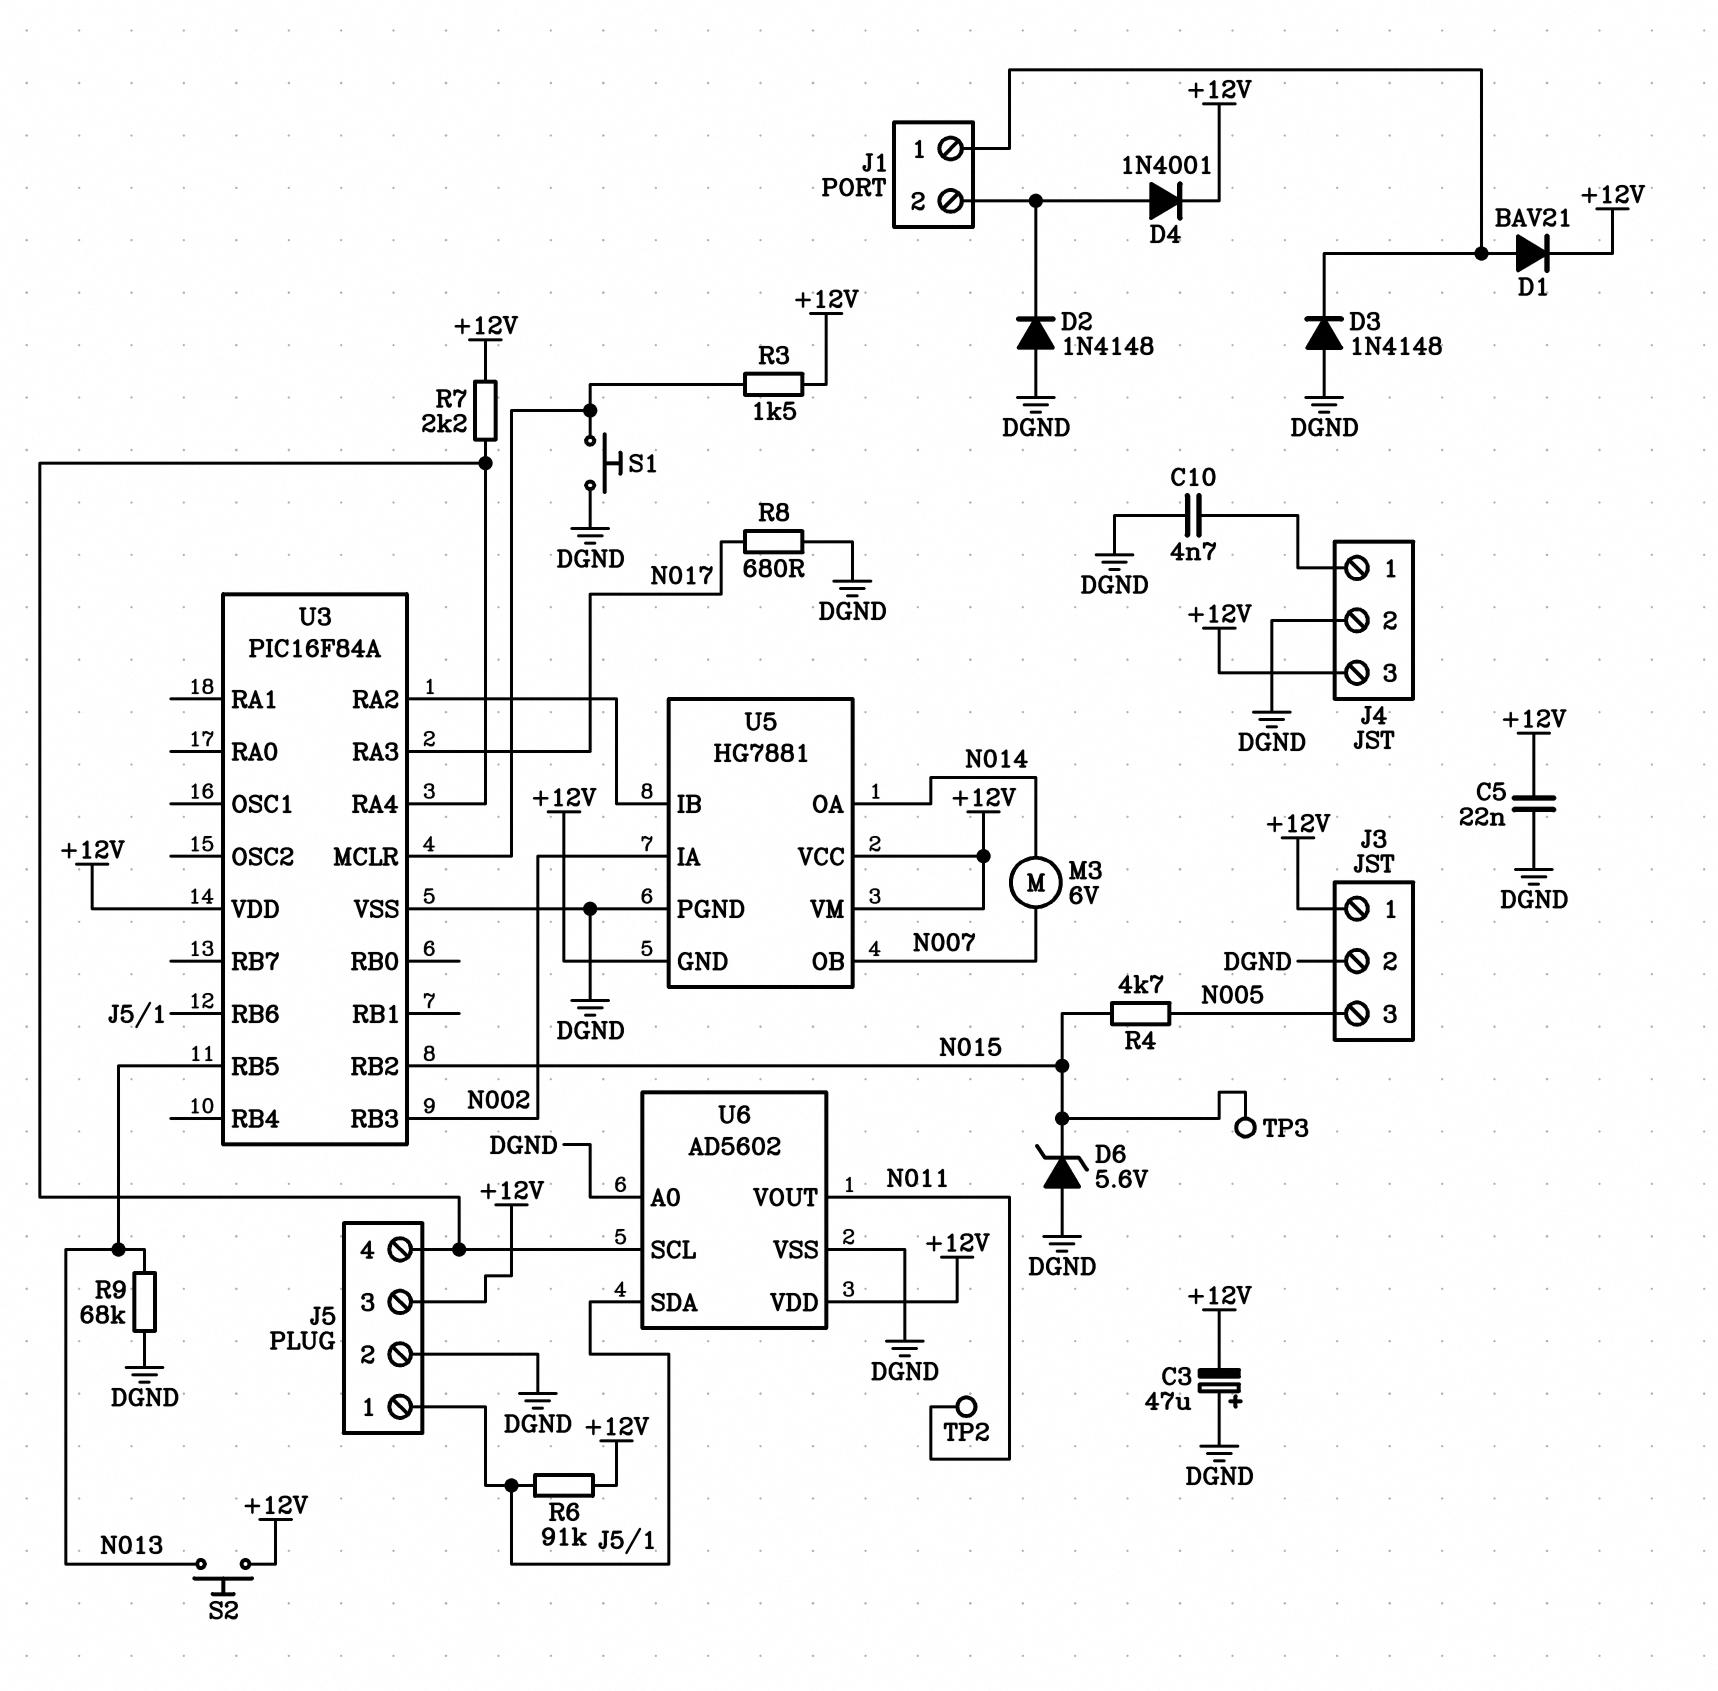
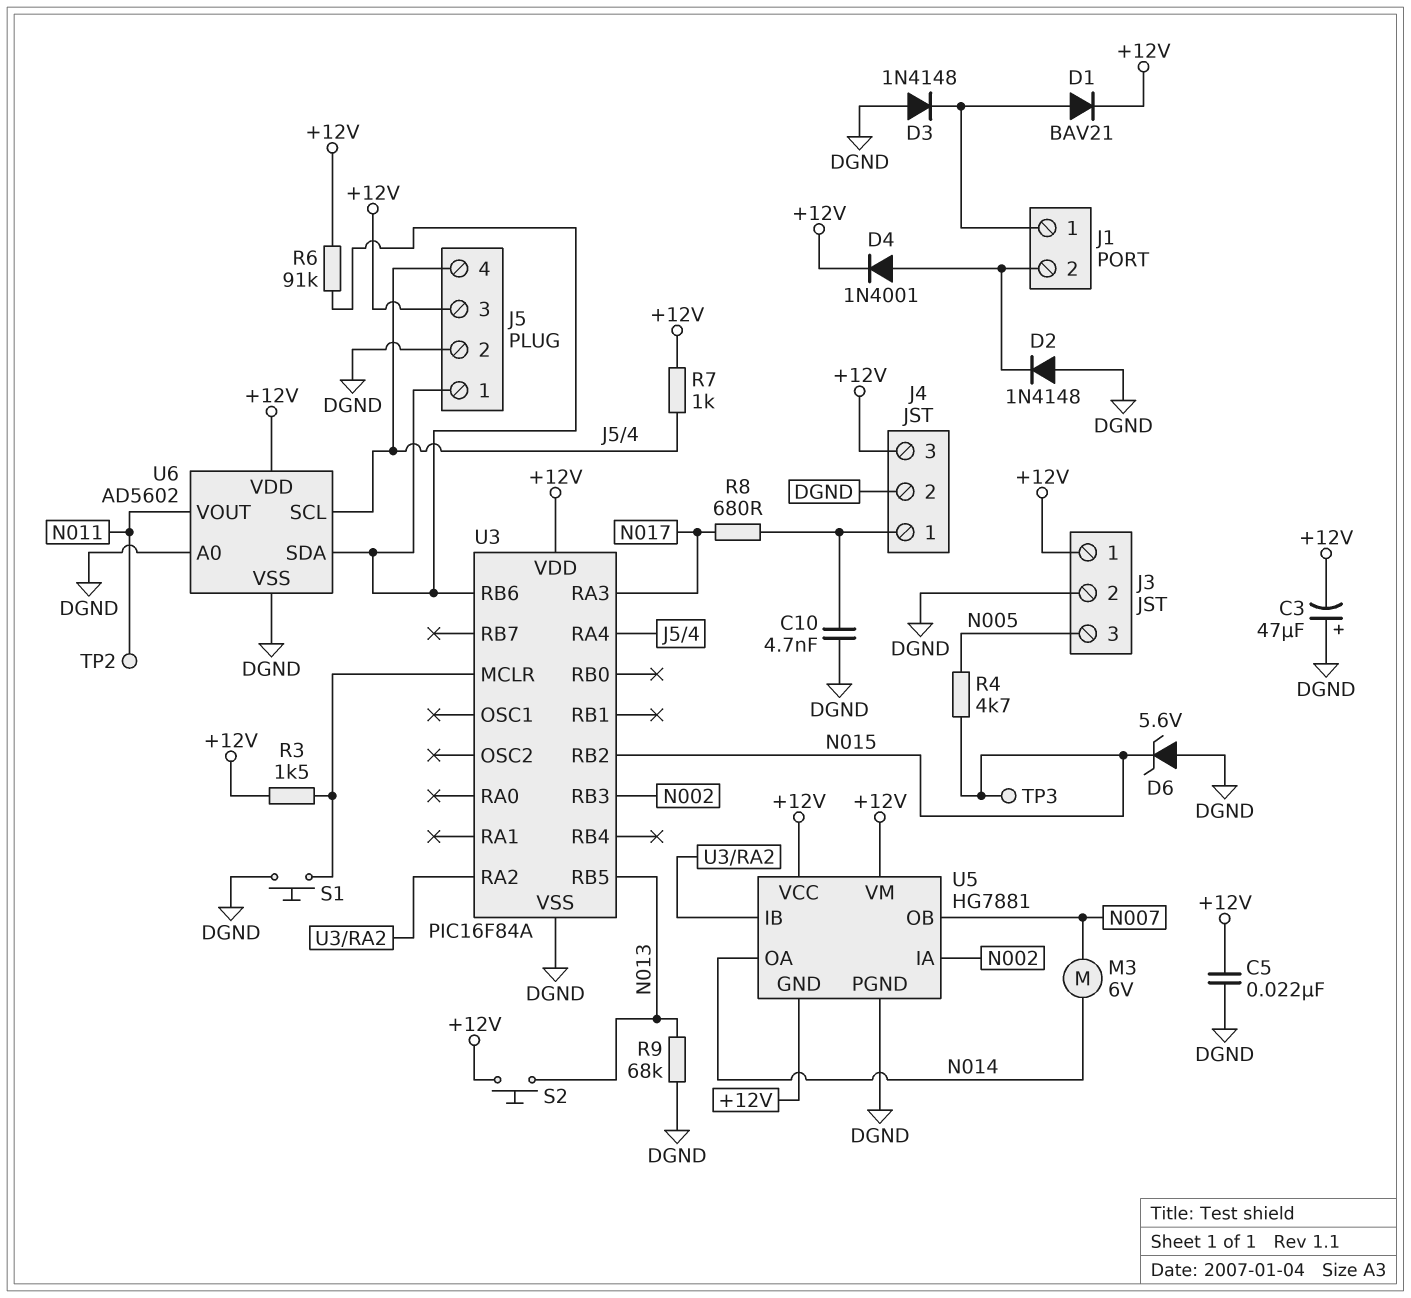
R7: 2.2k (+12V, J5/4) -> 1k (+12V, J5/4)
R8: 680 (DGND, N017) -> 680 (J4/1, N017)

